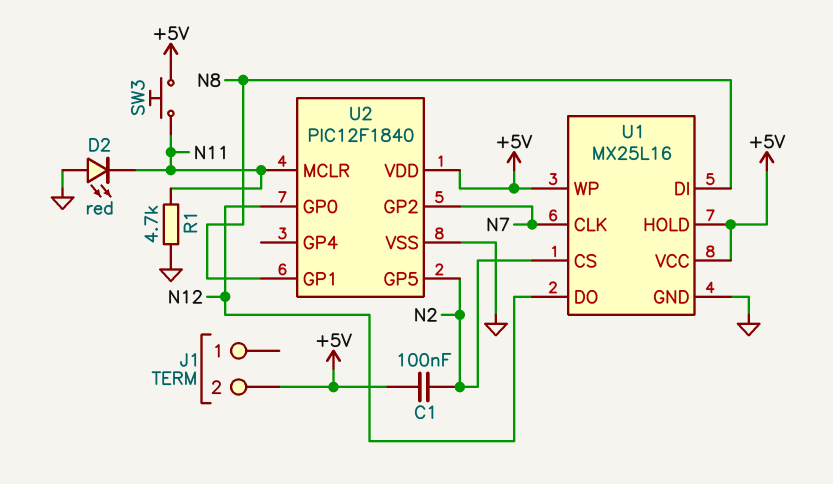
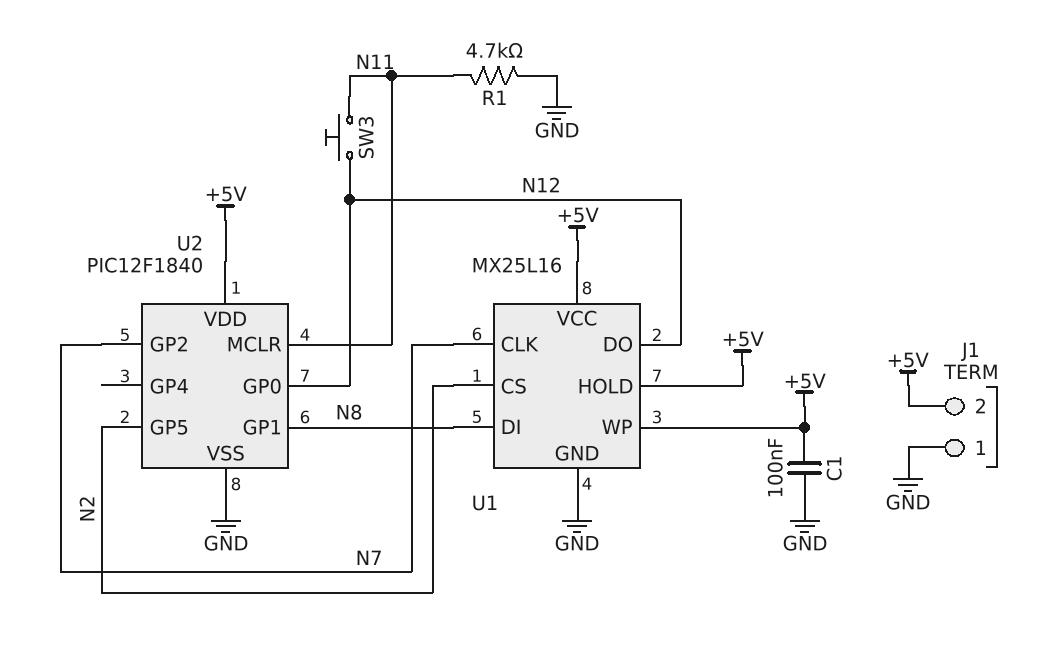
C1: 100nF (+5V, N2) -> 100nF (+5V, GND)
D2: LED red (A GND, K N11) -> none
J1 pin 1: none -> GND
SW3: button (+5V, N11) -> button (N11, N12)

